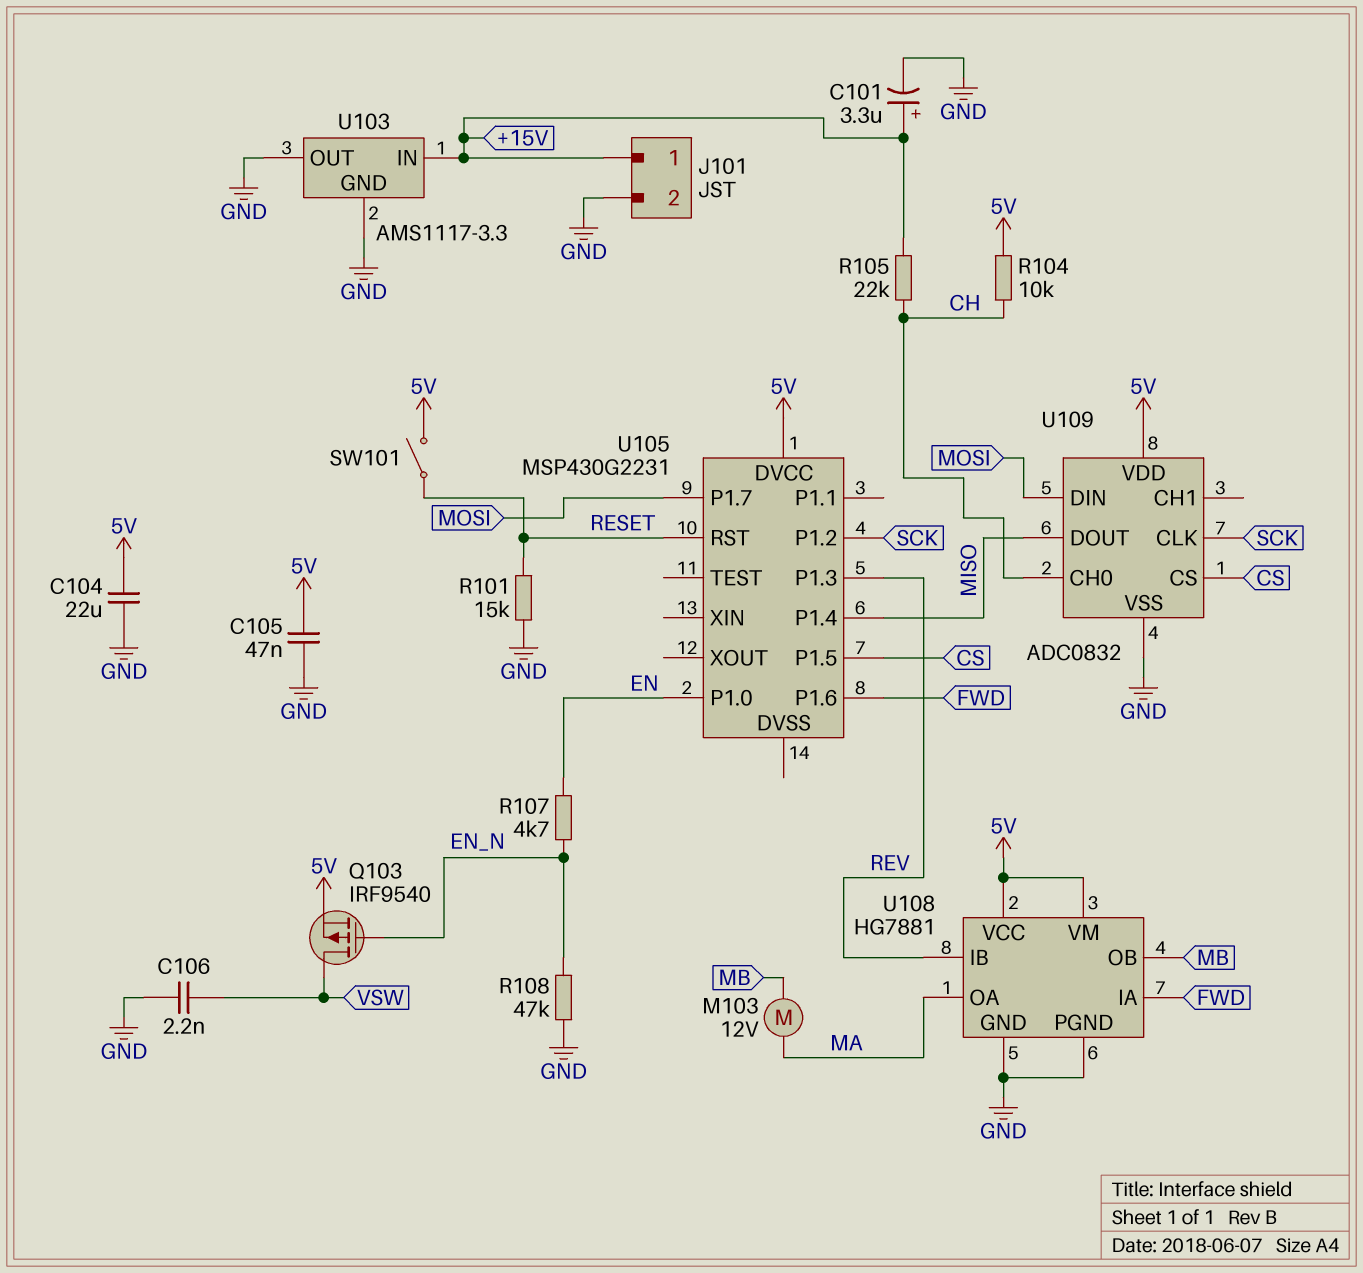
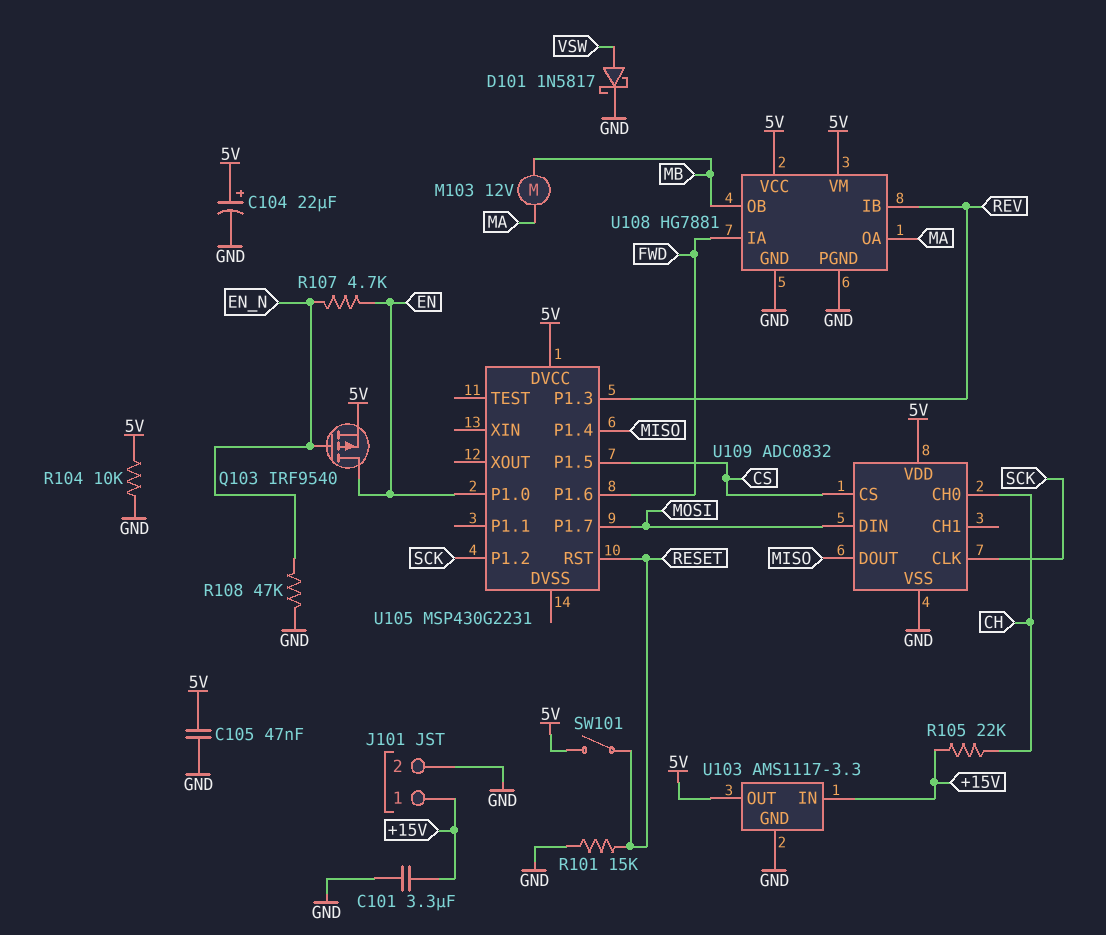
C101: 3.3uF (plus +15V, minus GND) -> 3.3uF (+15V, GND)
C104: 22uF (5V, GND) -> 22uF (plus 5V, minus GND)
C106: 2.2nF (GND, VSW) -> none
D101: none -> schottky 1N5817 (A VSW, K GND)
Q103: PMOS IRF9540 (G EN_N, D VSW, S 5V) -> PMOS IRF9540 (G EN_N, D EN, S 5V)
R104: 10k (5V, CH) -> 10k (5V, GND)
U103 pin OUT: GND -> 5V

